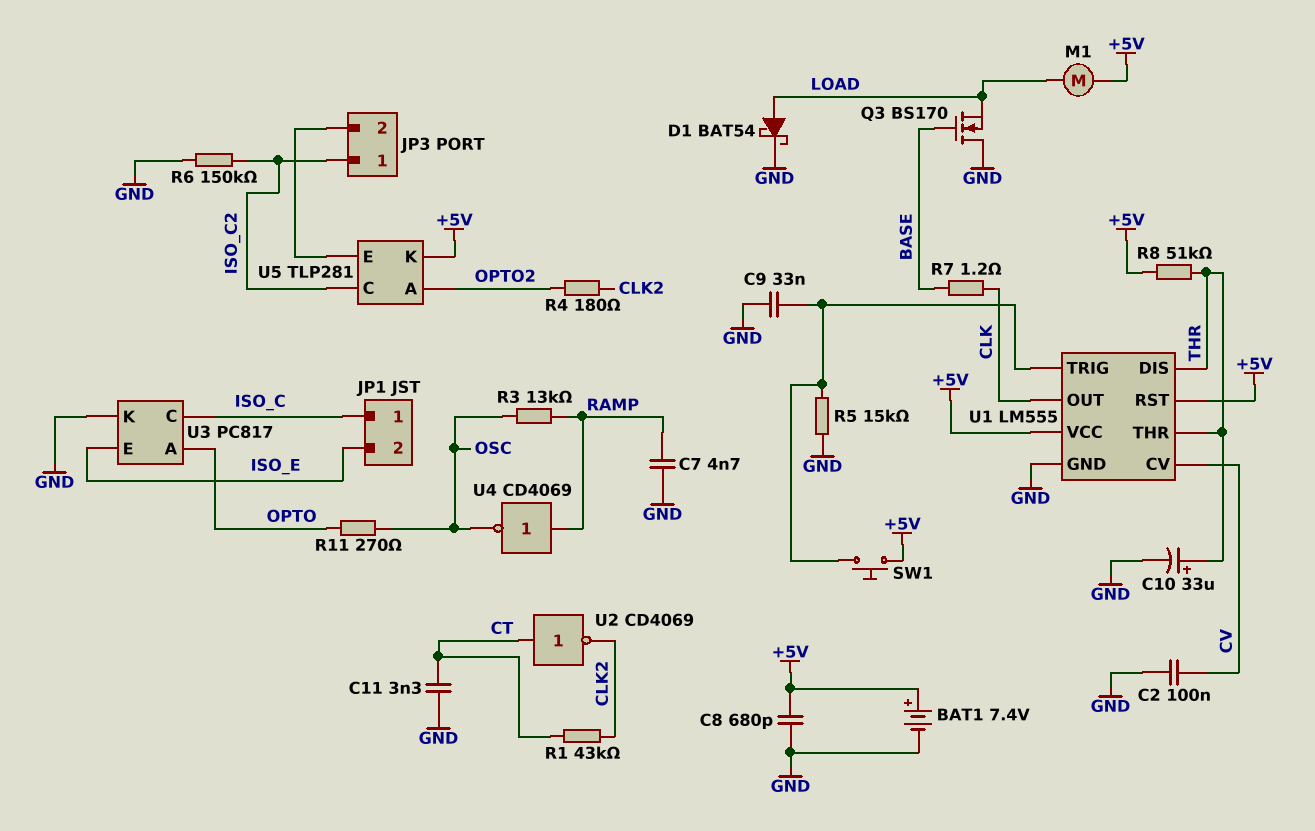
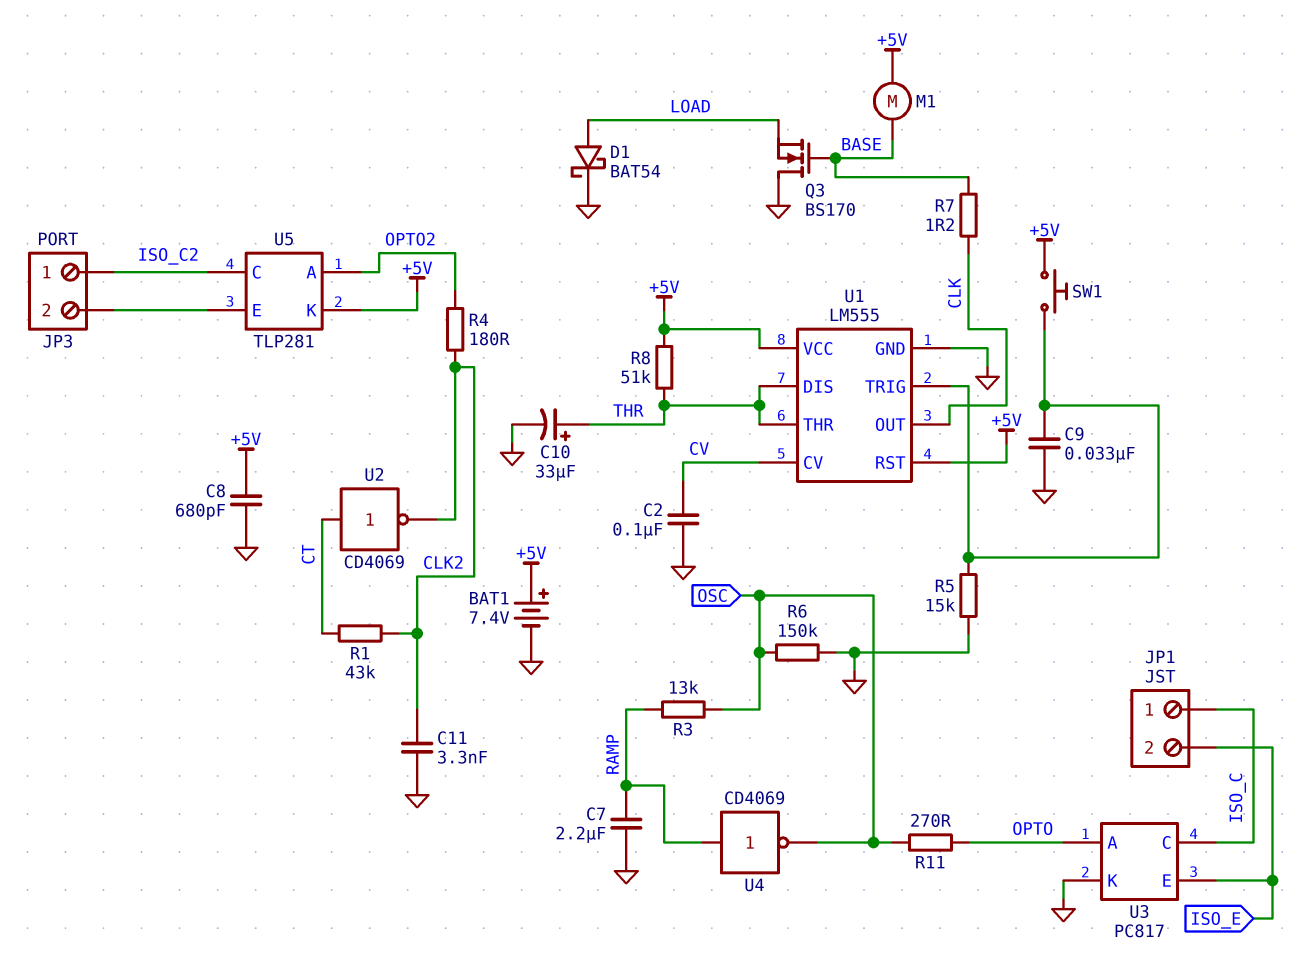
C7: 4.7nF (GND, RAMP) -> 2.2uF (GND, RAMP)
C11: 3.3nF (CT, GND) -> 3.3nF (CLK2, GND)
M1: motor (+5V, LOAD) -> motor (+5V, BASE)
R6: 150k (GND, ISO_C2) -> 150k (GND, OSC)

